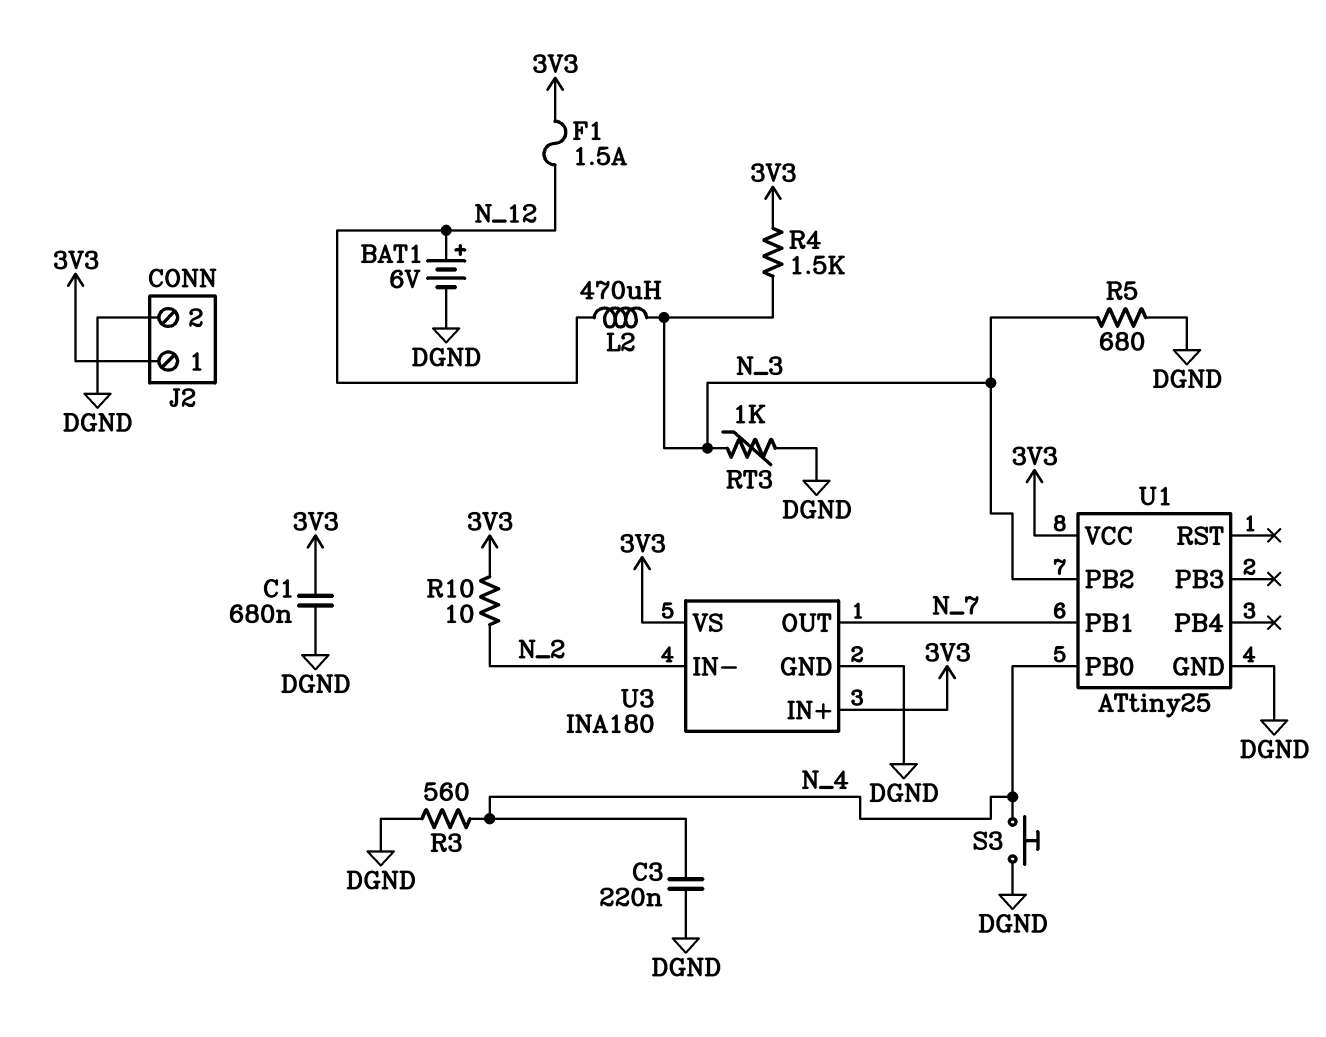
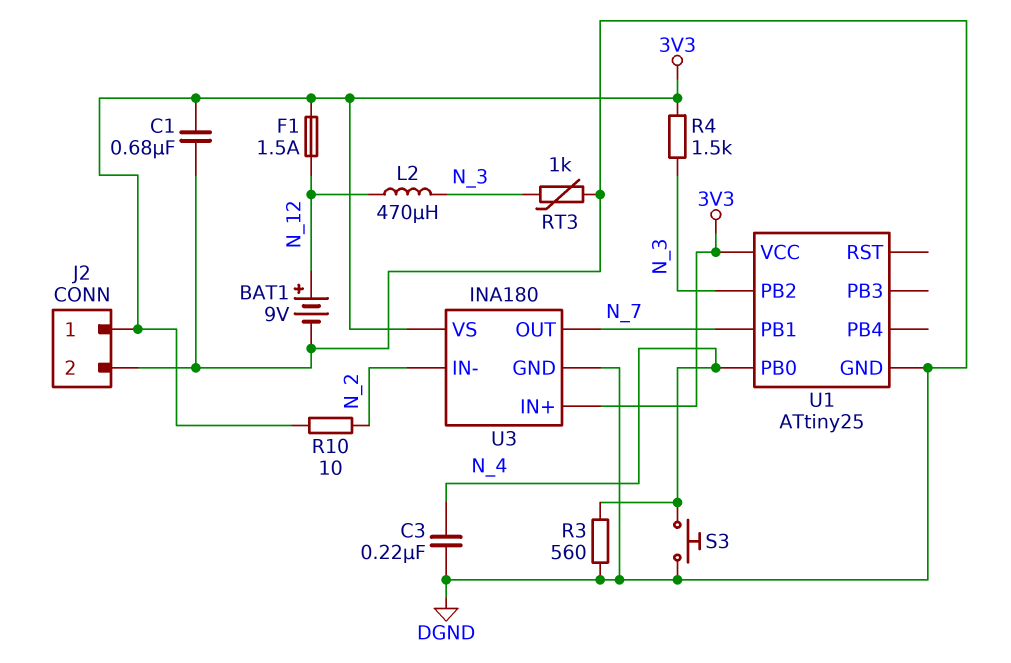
BAT1: 6V (plus N_12, minus DGND) -> 9V (plus N_12, minus DGND)
R5: 680 (DGND, N_3) -> none

